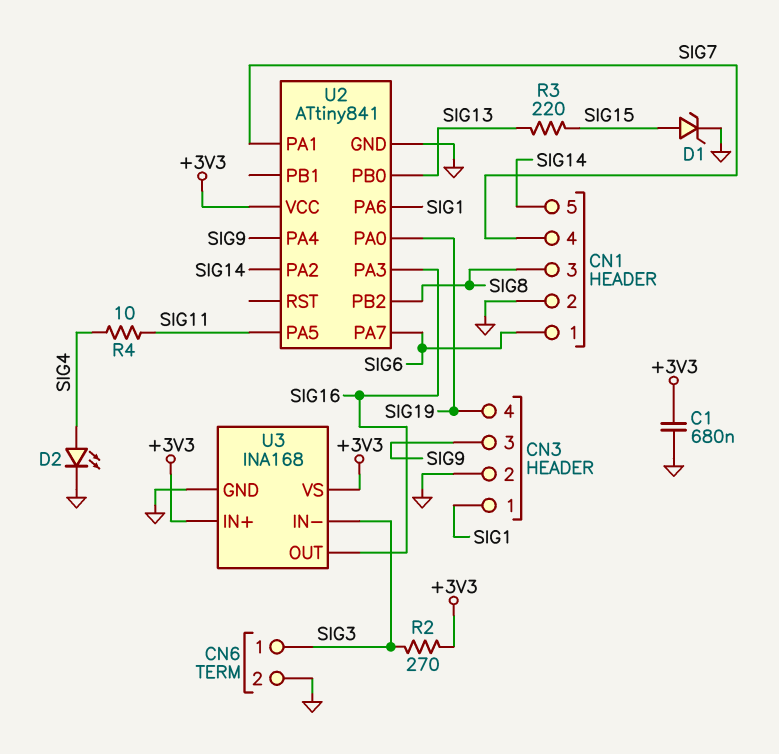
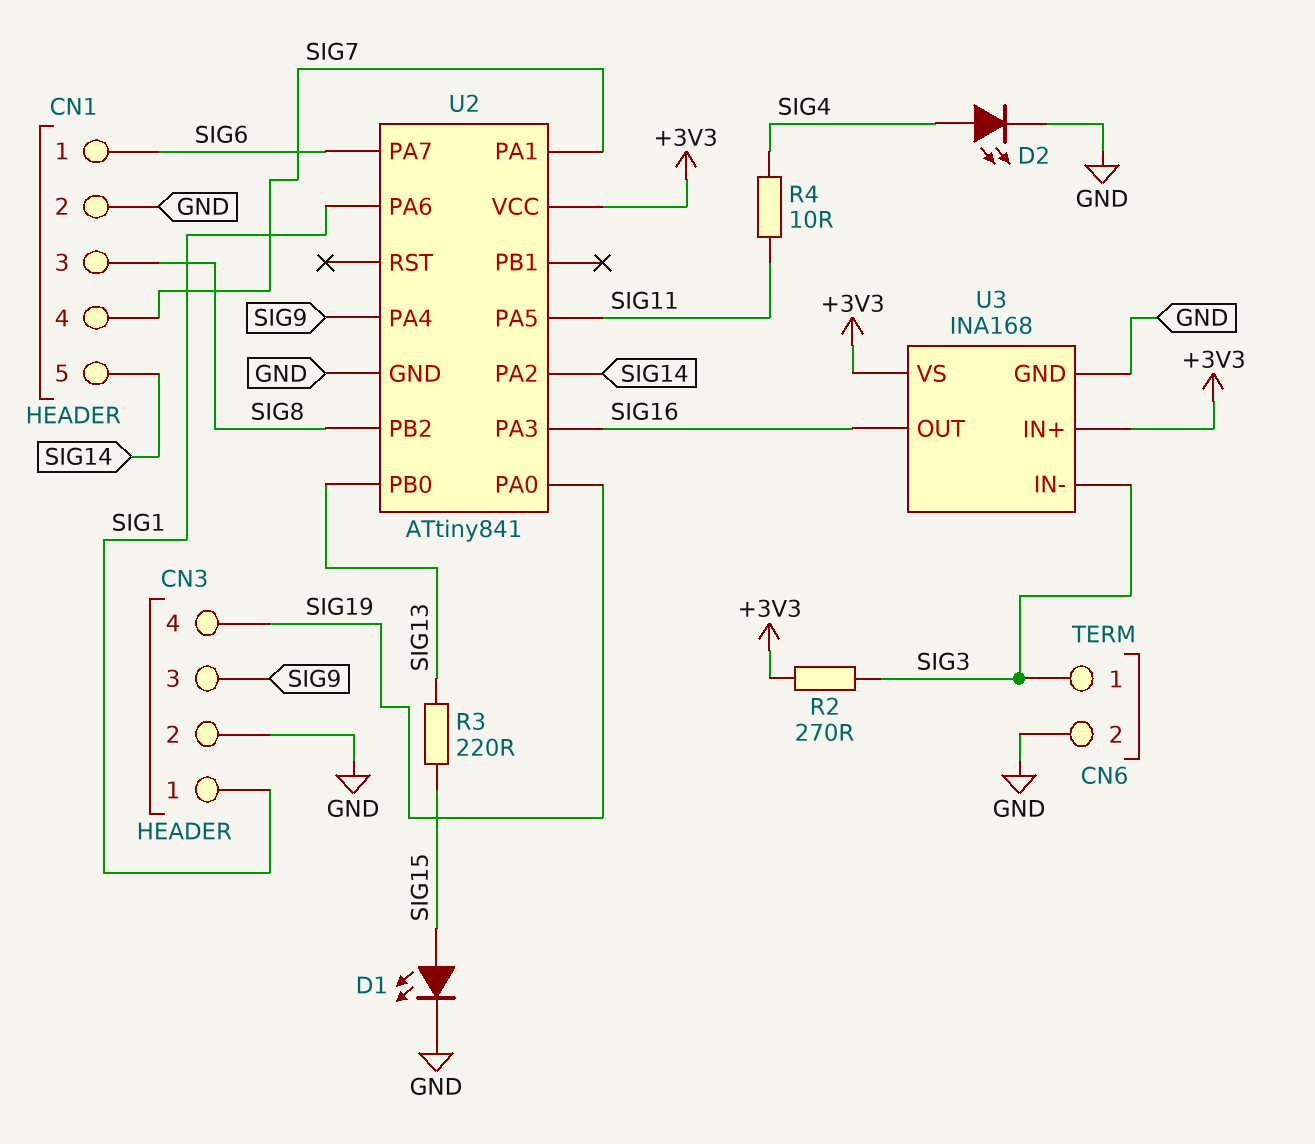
C1: 680nF (+3V3, GND) -> none
D1: zener (A SIG15, K GND) -> LED (A SIG15, K GND)

